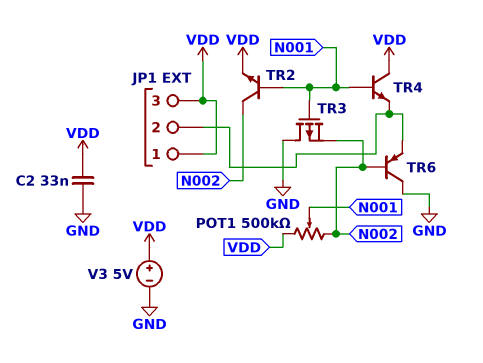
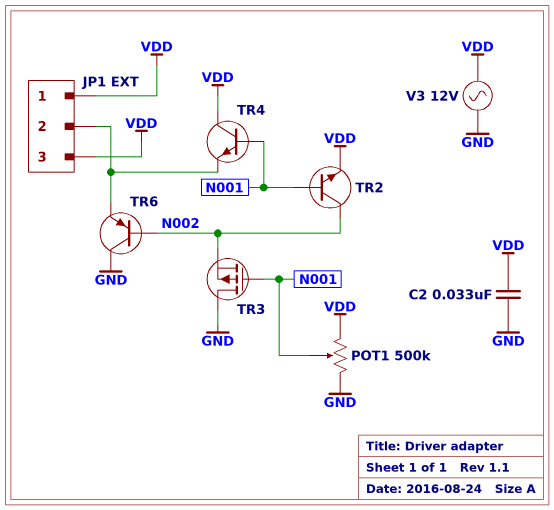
POT1: 500k (N002, VDD, wiper N001) -> 500k (GND, VDD, wiper N001)
V3: 5V (plus VDD, minus GND) -> AC 12V (GND, VDD)

